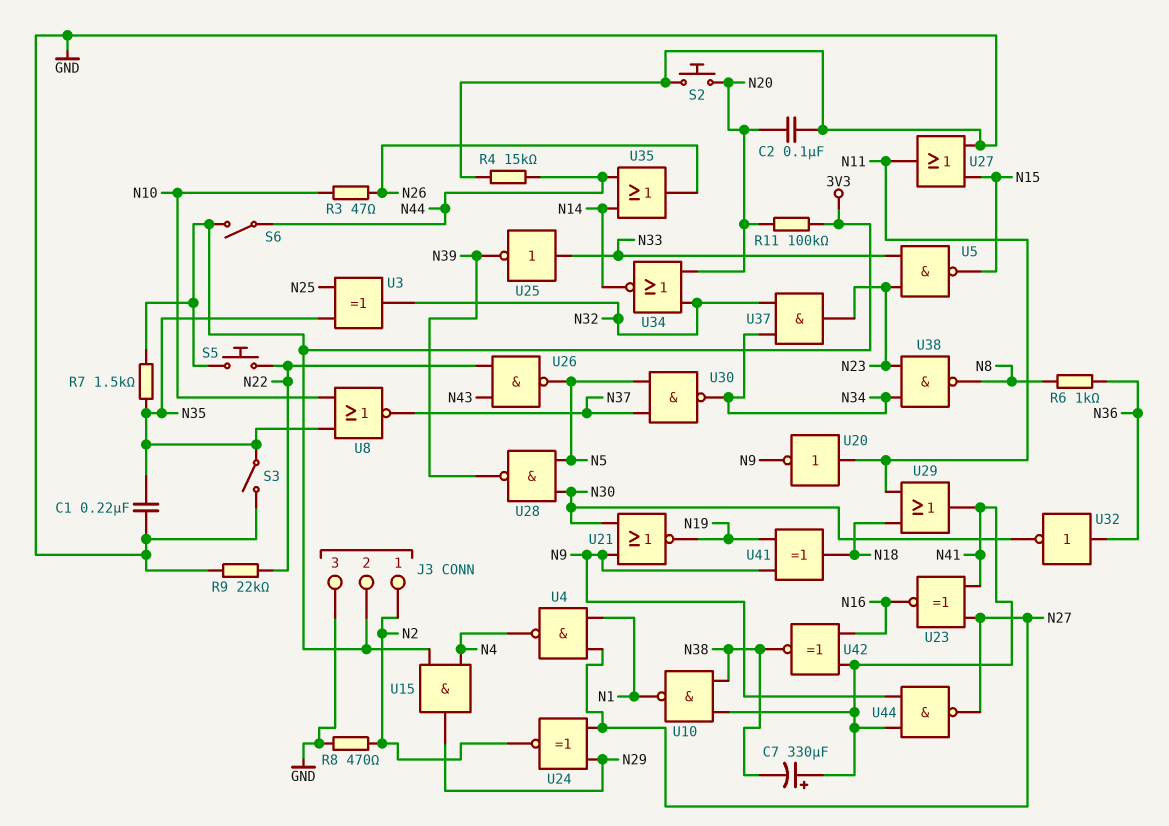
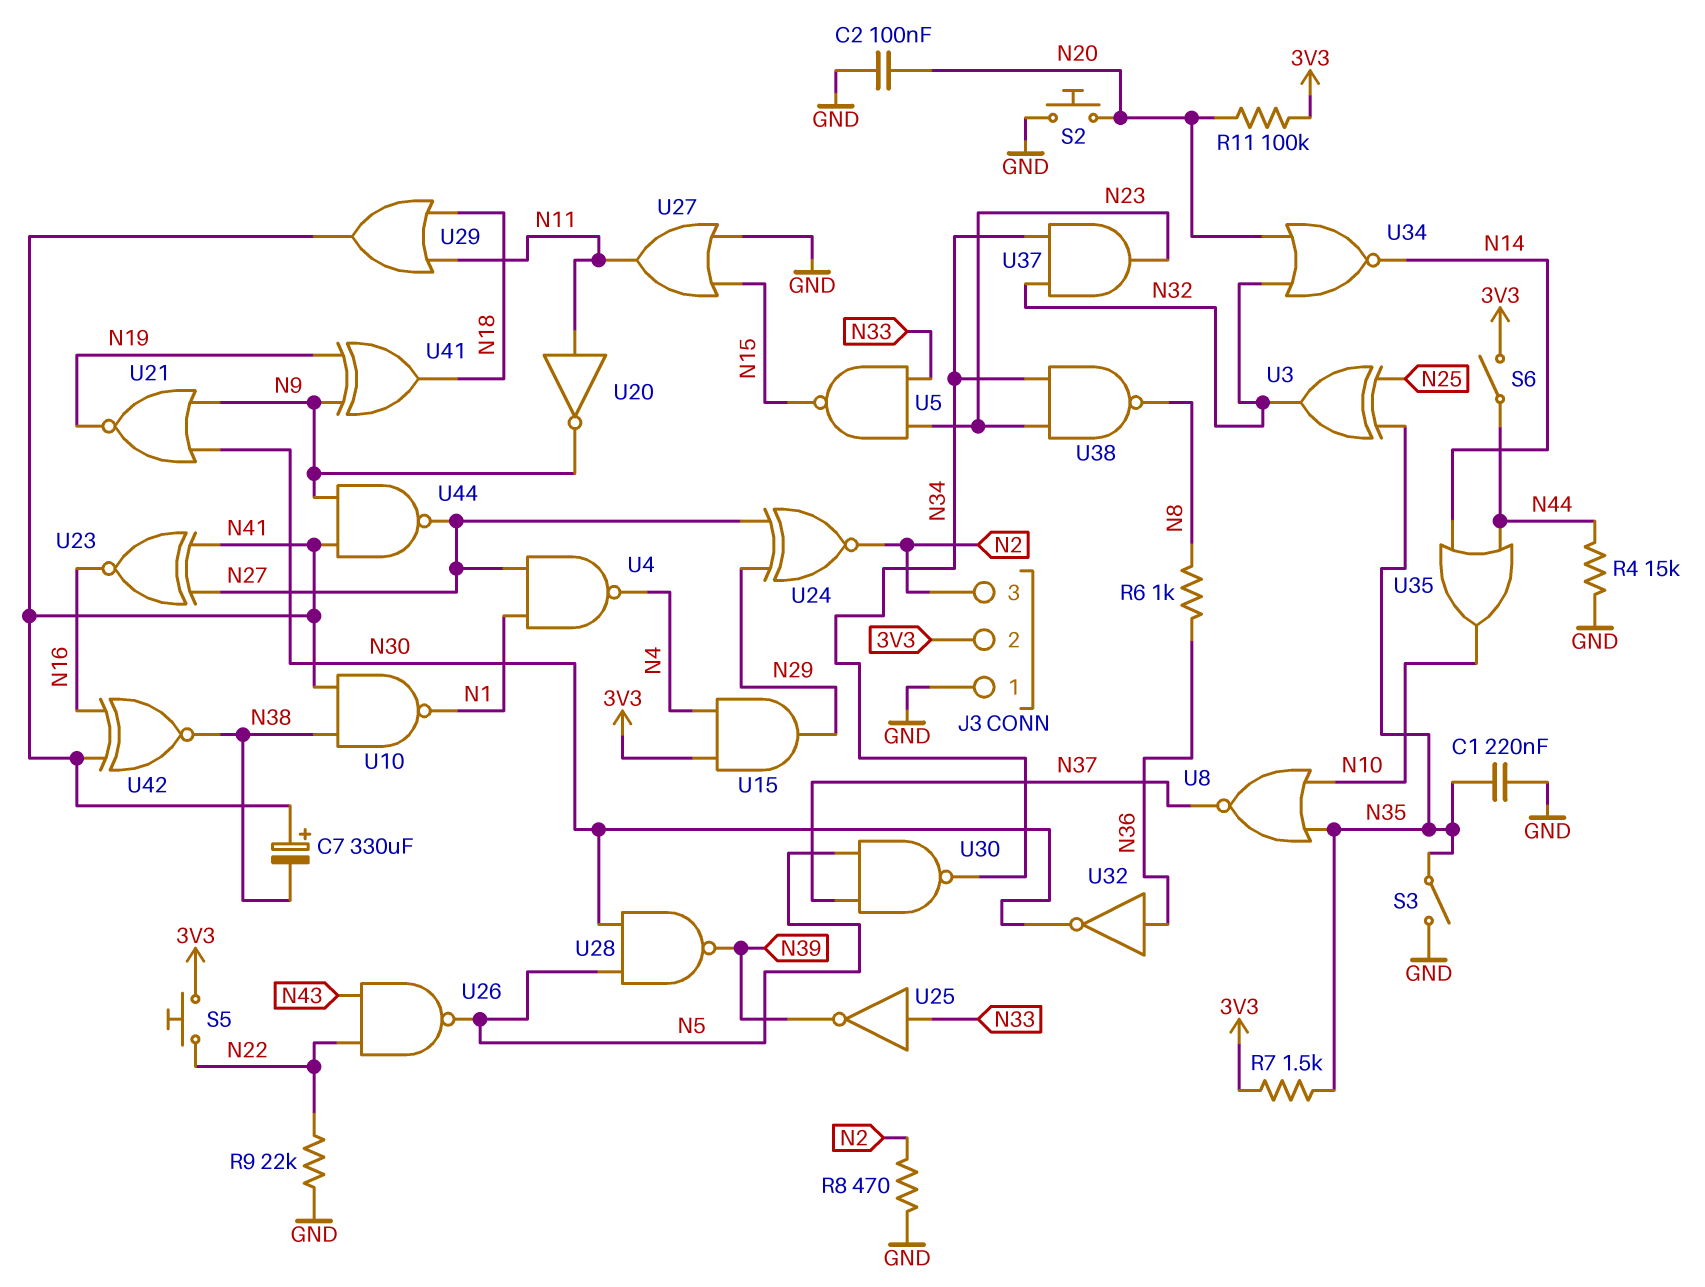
J3 pin 1: N2 -> GND
J3 pin 3: GND -> N2
R3: 47 (N10, N26) -> none
U35: OR (in N14, in N44, out N26) -> OR (in N14, in N44, out N10)

